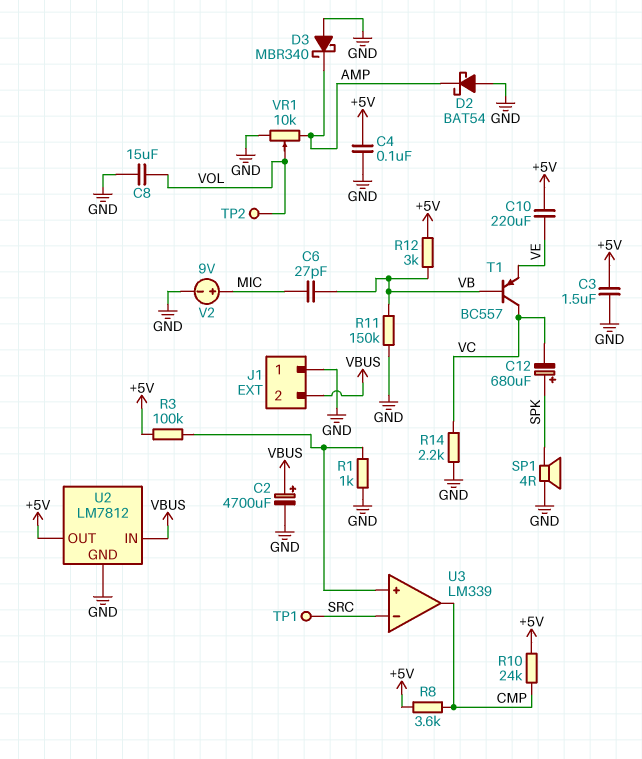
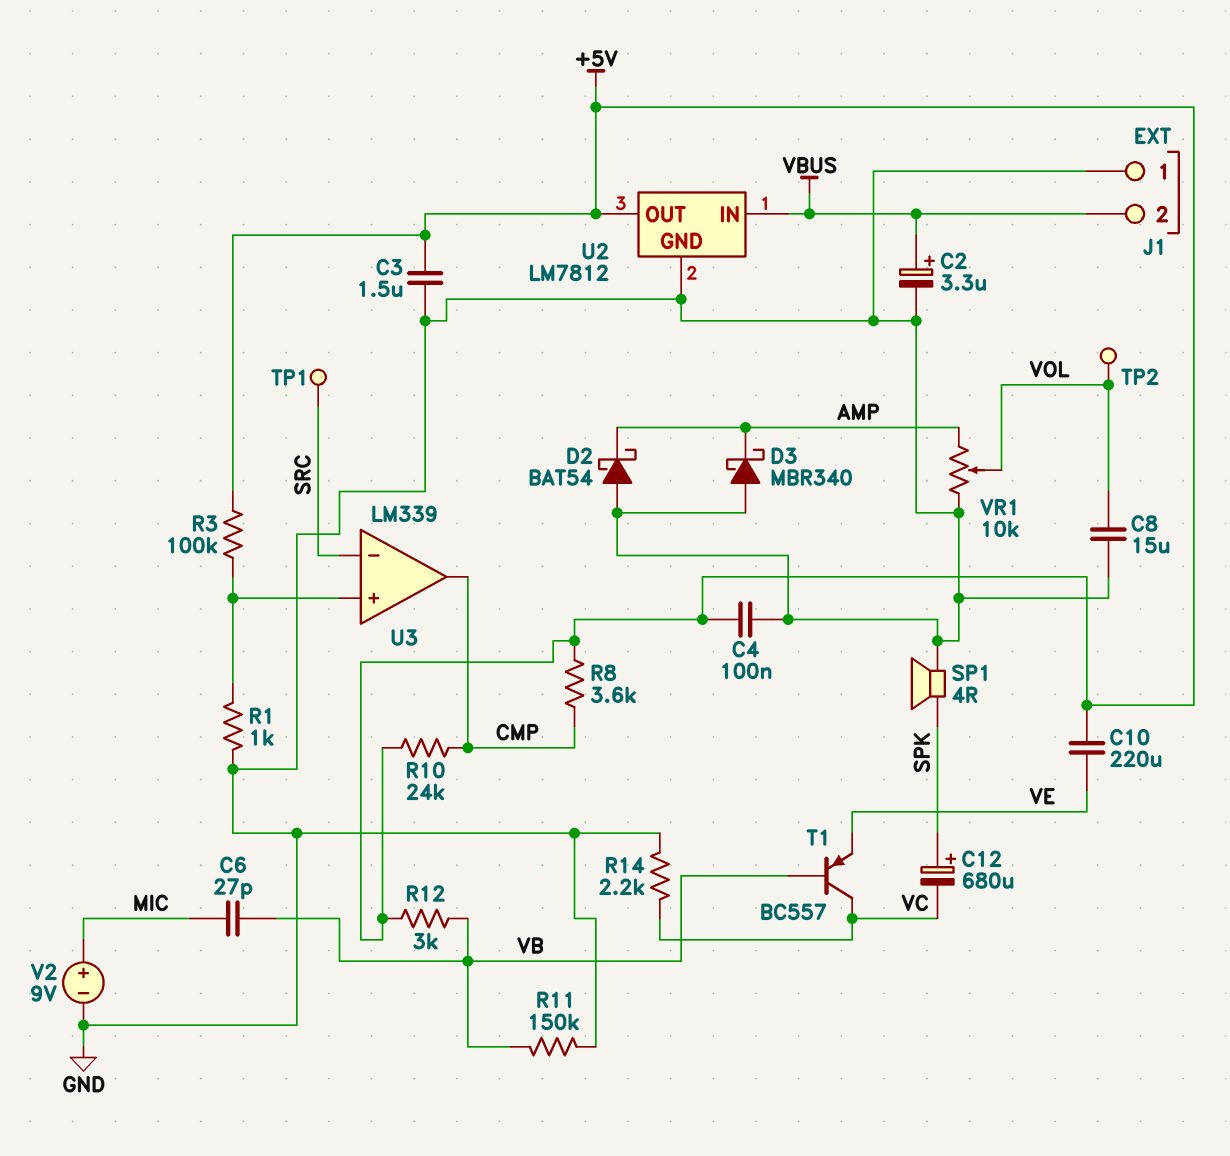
C2: 4700uF (plus VBUS, minus GND) -> 3.3uF (plus VBUS, minus GND)

